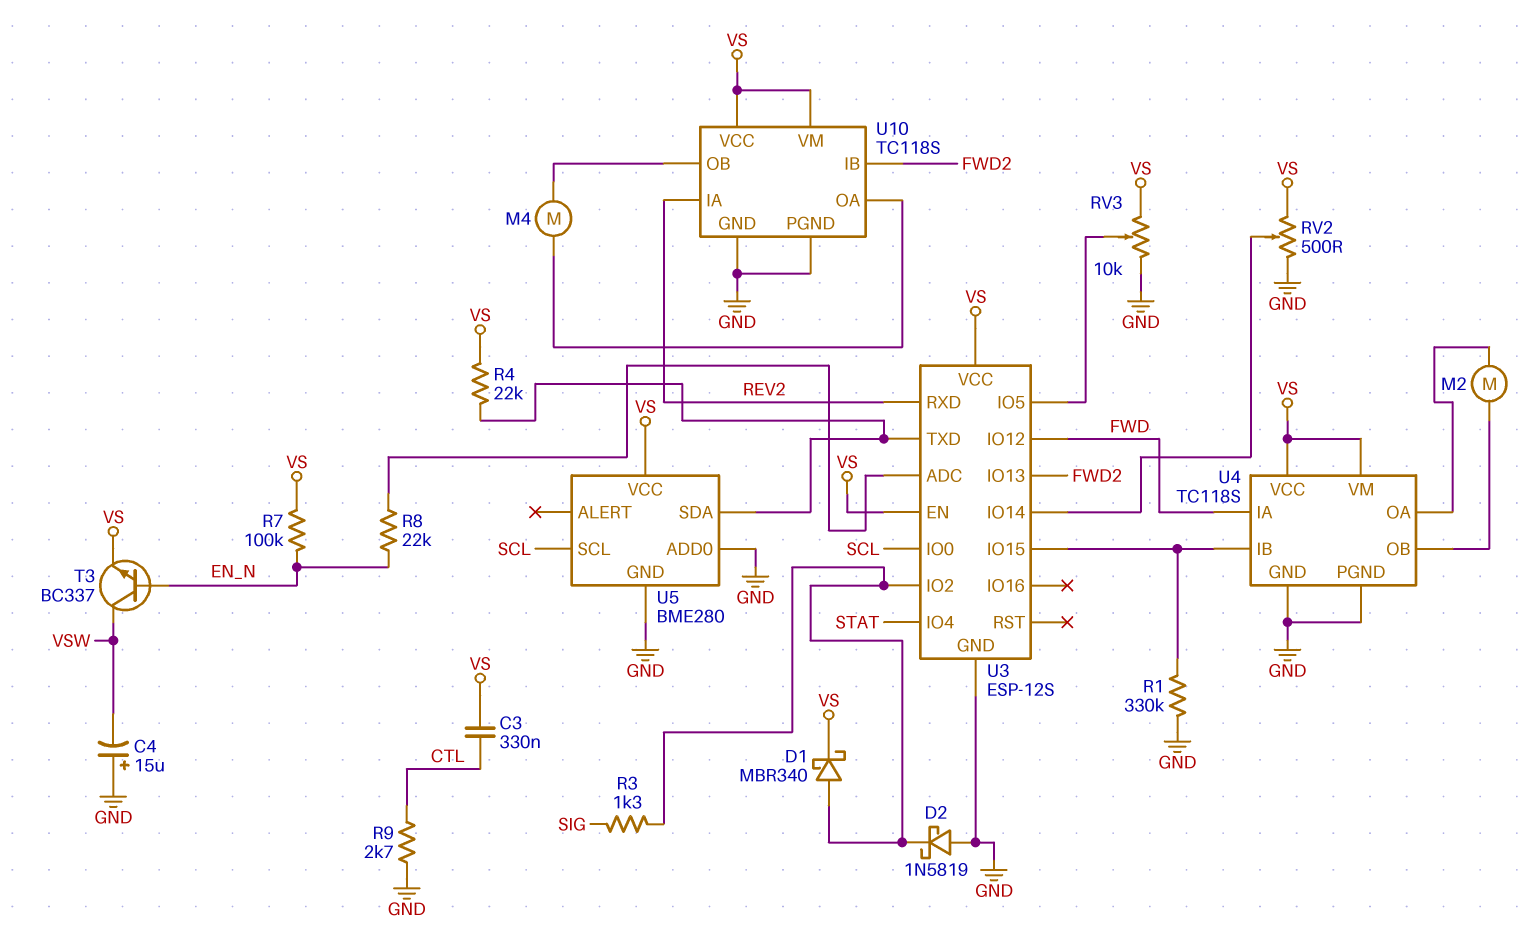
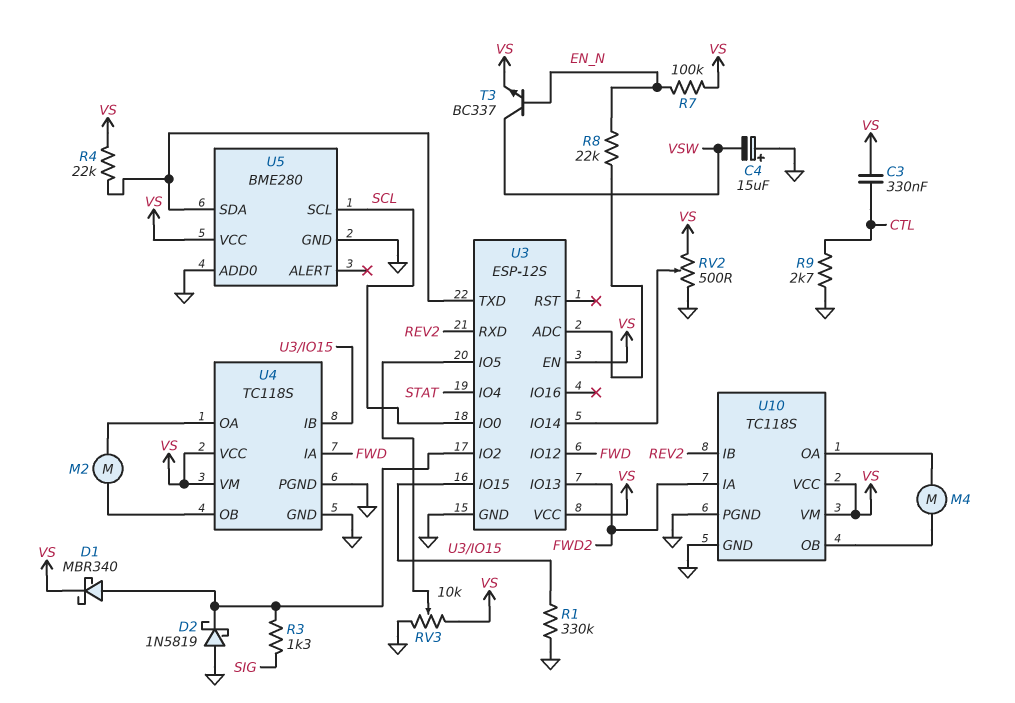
U10 pin IA: REV2 -> FWD2
U10 pin IB: FWD2 -> REV2

